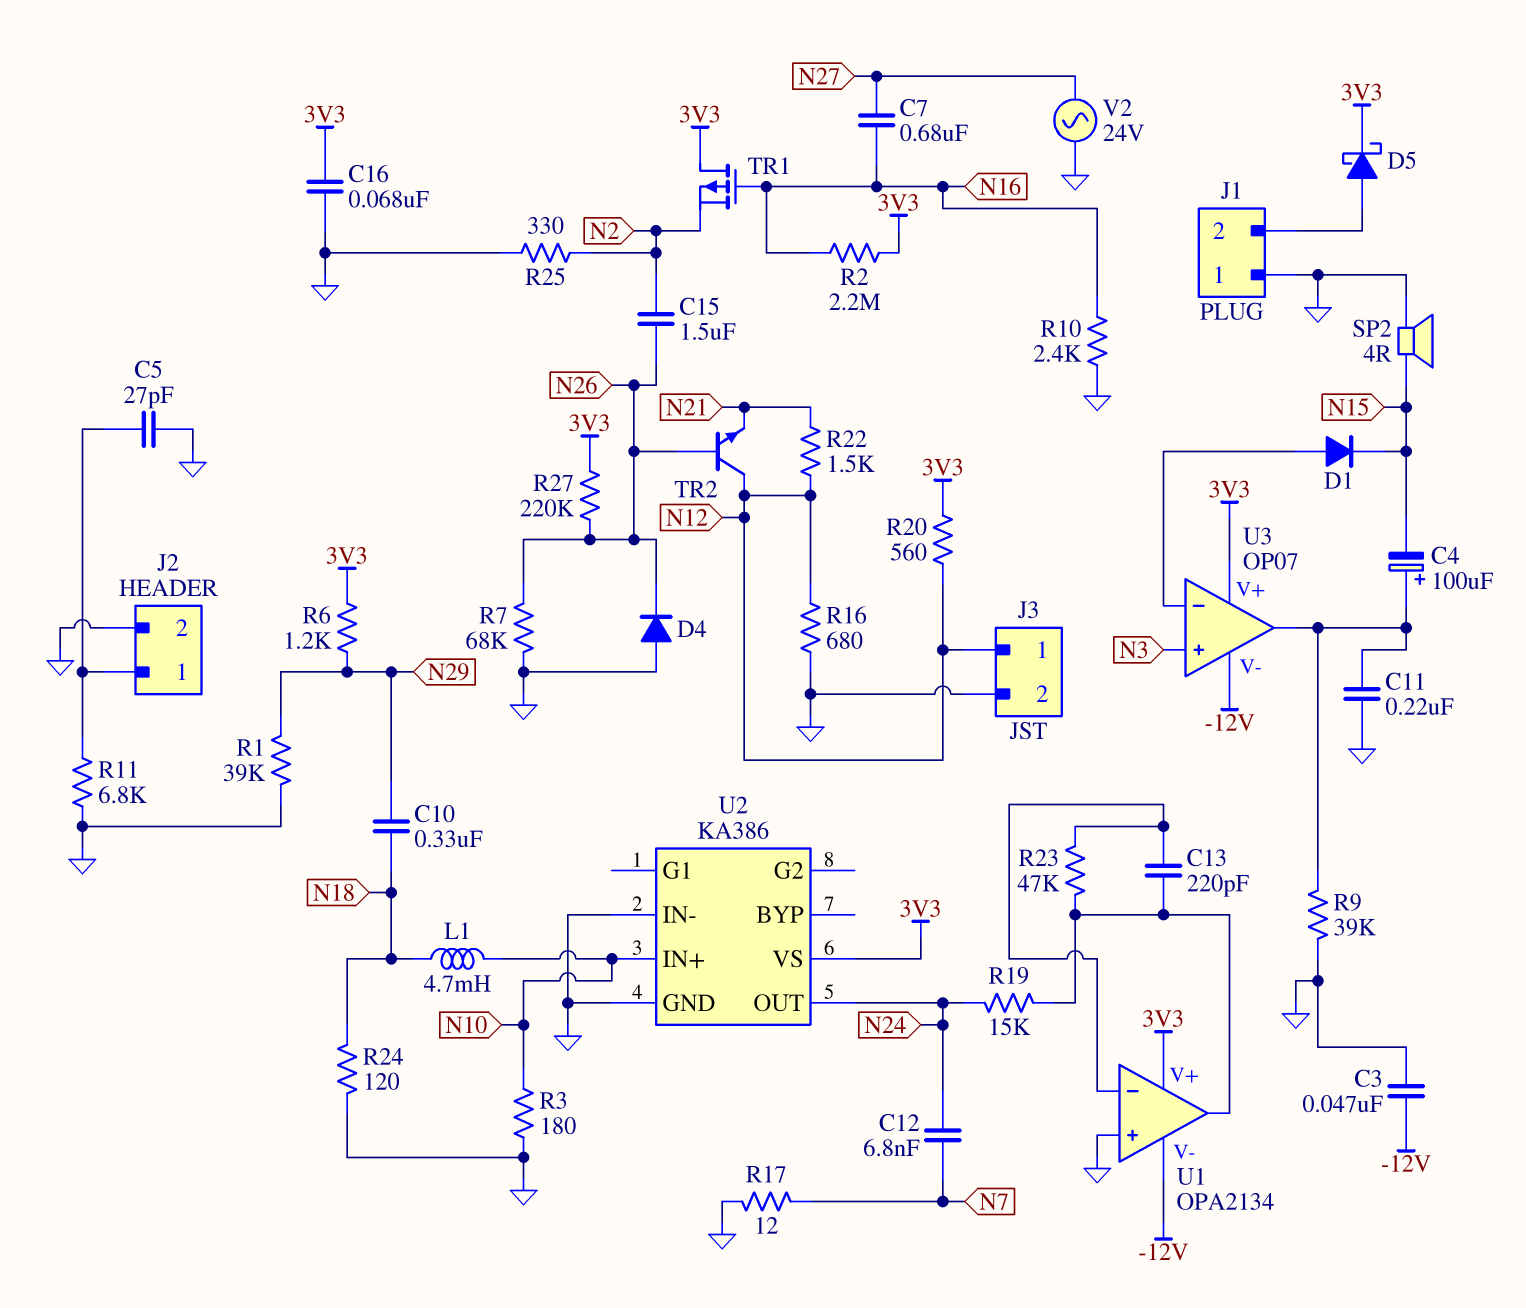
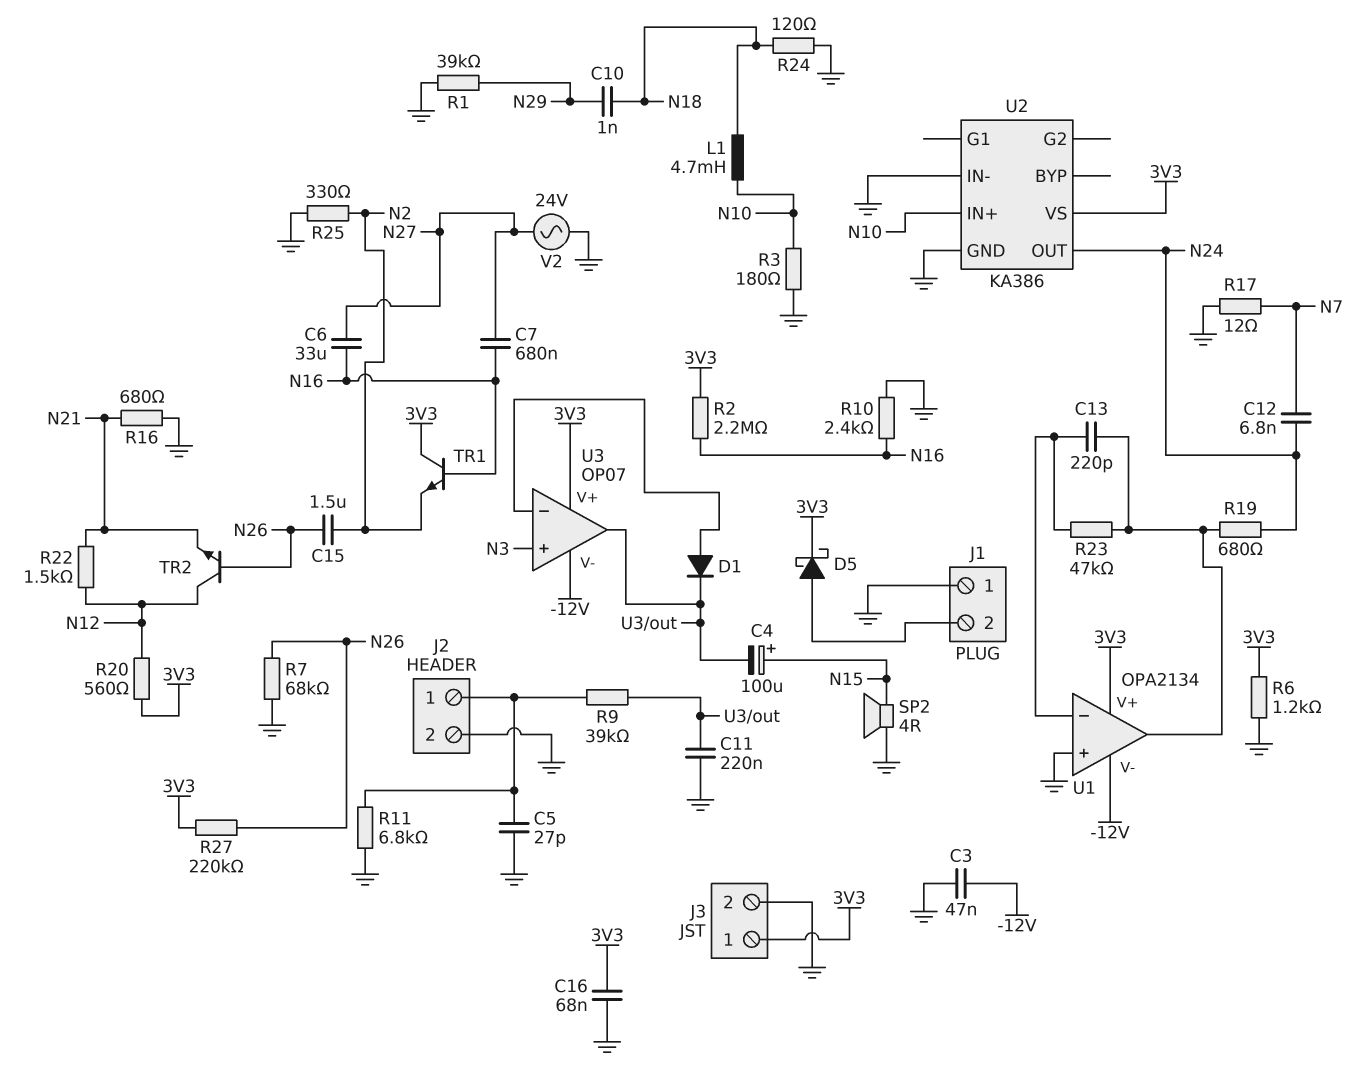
C4: 100uF (plus U3/out, minus N15) -> 100uF (plus N15, minus U3/out)
C6: none -> 33uF (N16, N27)
C10: 330nF (N18, N29) -> 1nF (N18, N29)
D1: diode (A U3/in-, K N15) -> diode (A U3/in-, K U3/out)
D4: diode (A GND, K N26) -> none
J3 pin 1: N12 -> 3V3
R6: 1.2k (3V3, N29) -> 1.2k (3V3, GND)
R9: 39k (GND, U3/out) -> 39k (J2/1, U3/out)
R16: 680 (GND, N12) -> 680 (GND, N21)
R19: 15k (N24, U1/out) -> 680 (N24, U1/out)
TR1: PMOS (G N16, D 3V3, S N2) -> NPN (B N16, C 3V3, E N2)

